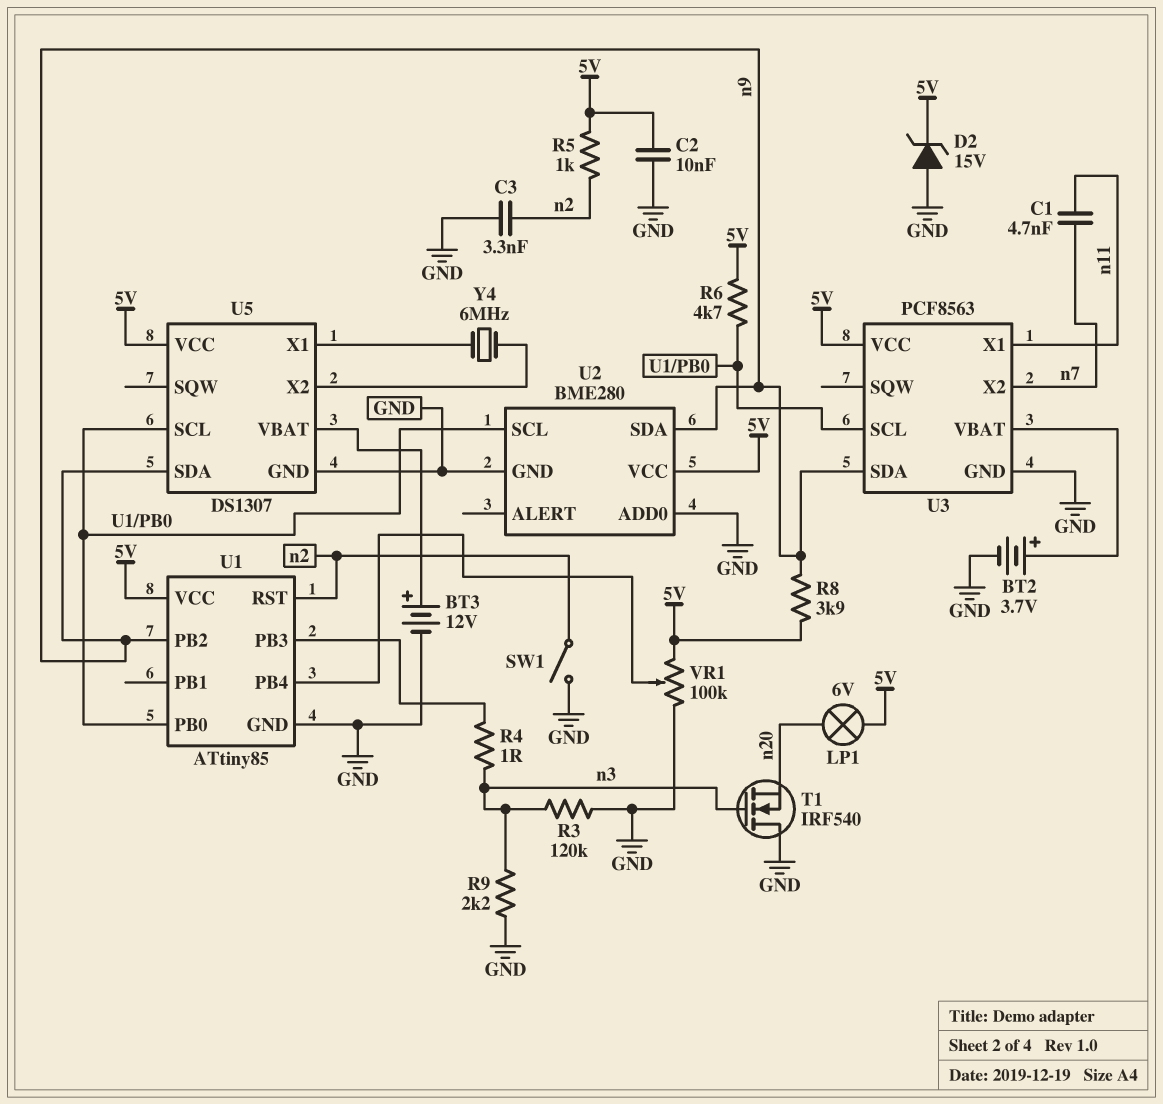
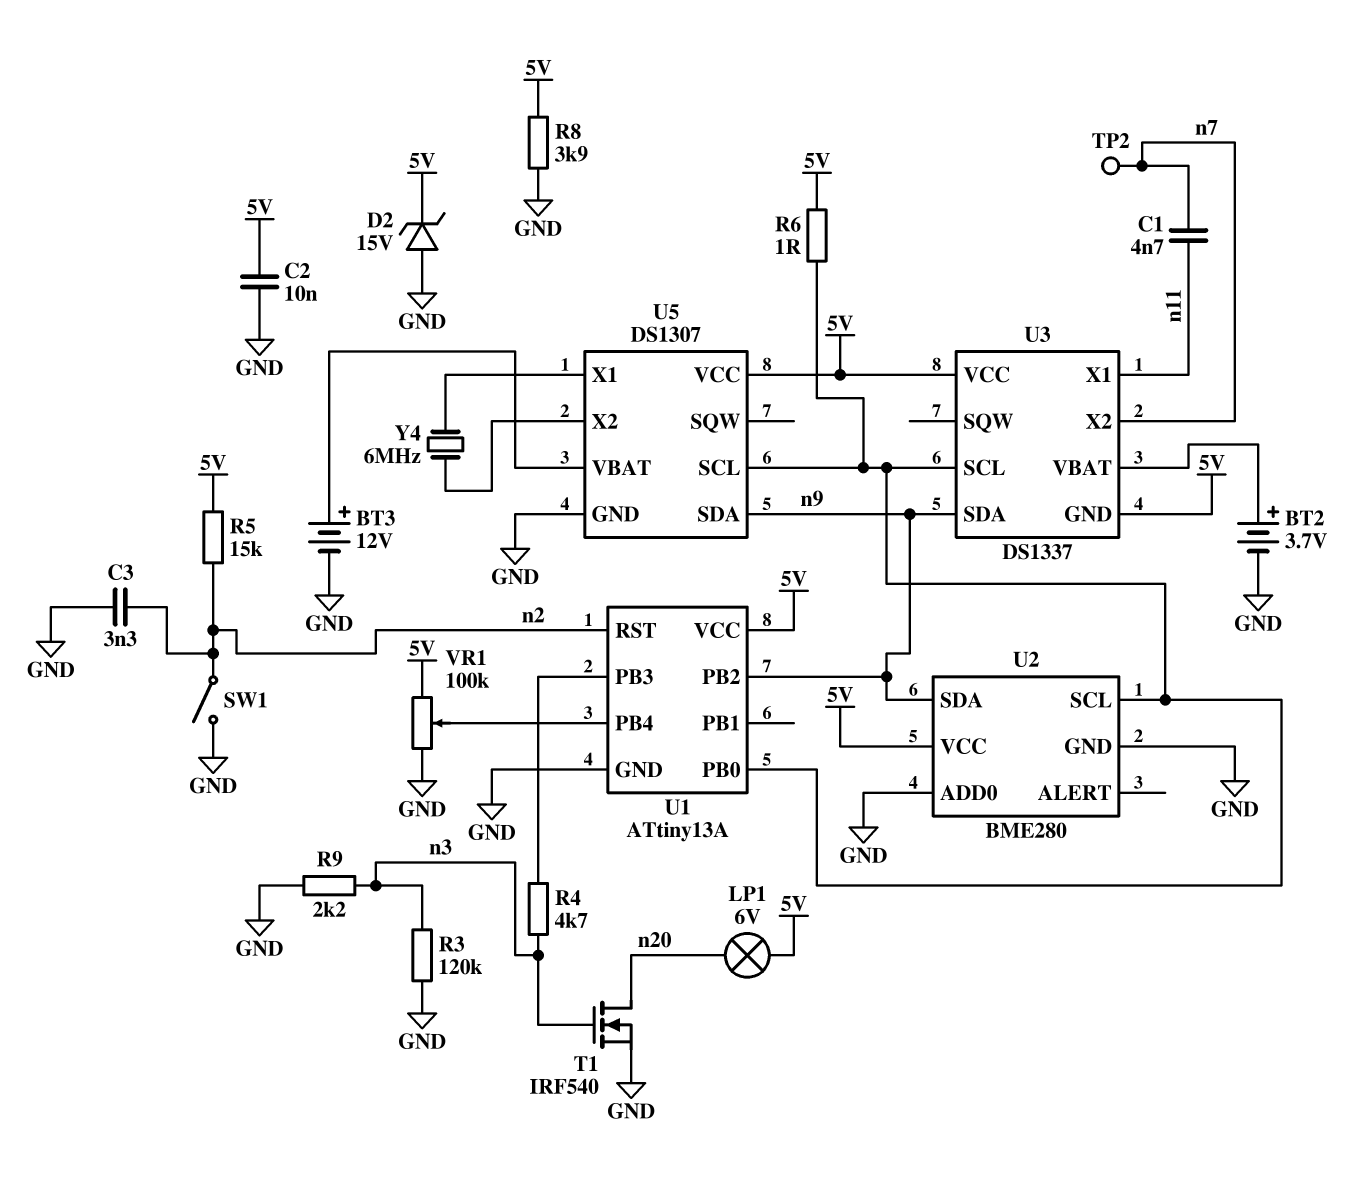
R4: 1 (U1/PB3, n3) -> 4.7k (U1/PB3, n3)
R5: 1k (5V, n2) -> 15k (5V, n2)
R6: 4.7k (5V, U1/PB0) -> 1 (5V, U1/PB0)
R8: 3.9k (5V, n9) -> 3.9k (5V, GND)
T1: NMOS IRF540 (G n3, D GND, S n20) -> NMOS IRF540 (G n3, D n20, S GND)
TP2: none -> test point (n7)
U1: ATtiny85 -> ATtiny13A
U3: PCF8563 -> DS1337
U3 pin GND: GND -> 5V

